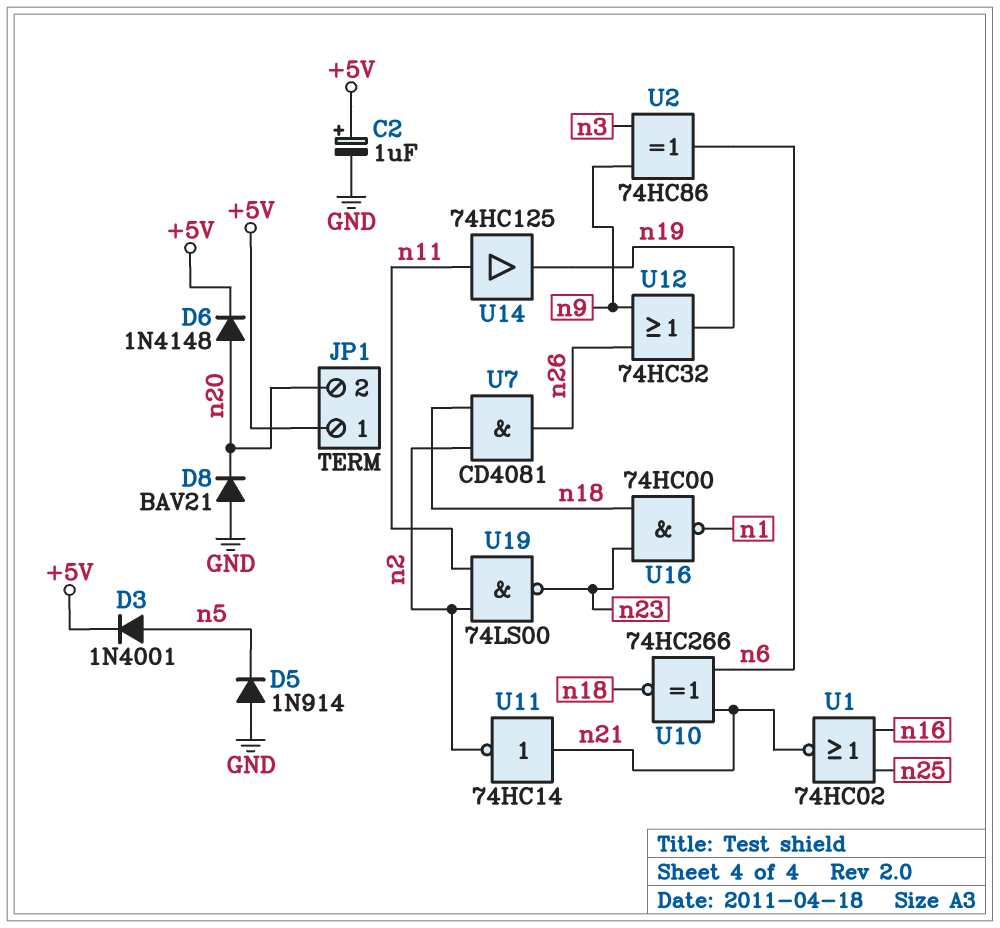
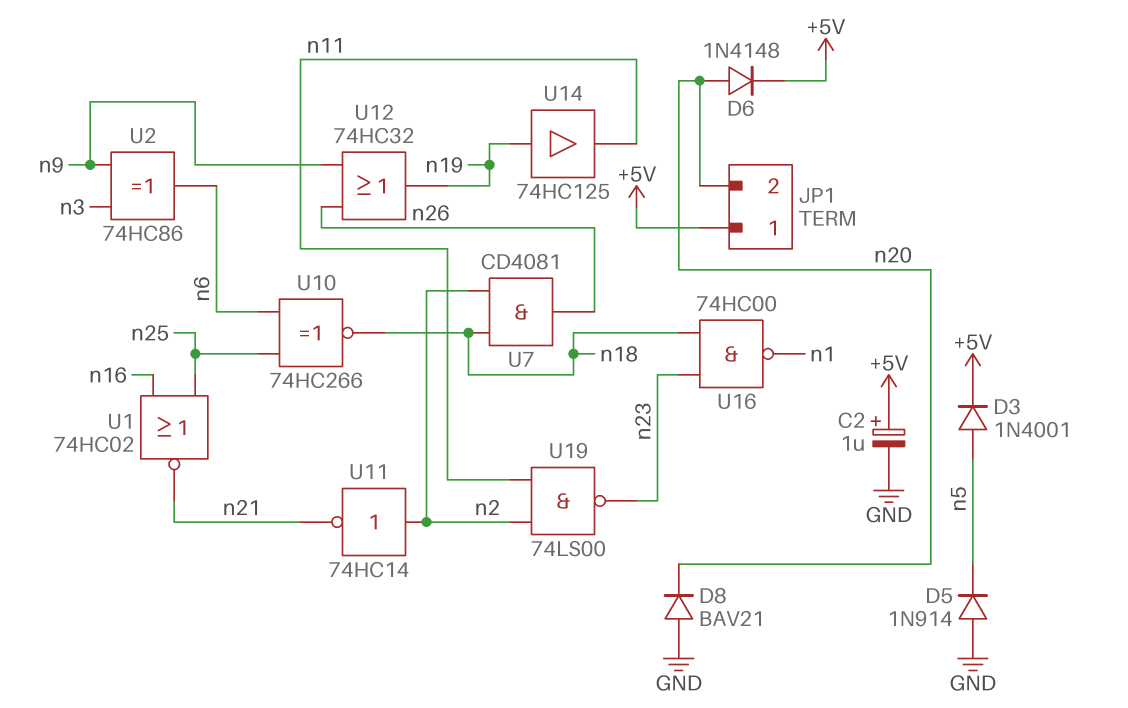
U10: XNOR 74HC266 (in n6, in n21, out n18) -> XNOR 74HC266 (in n6, in n25, out n18)
U11: NOT 74HC14 (in n21, out n2) -> NOT 74HC14 (in n2, out n21)
U14: buffer 74HC125 (in n11, out n19) -> buffer 74HC125 (in n19, out n11)

